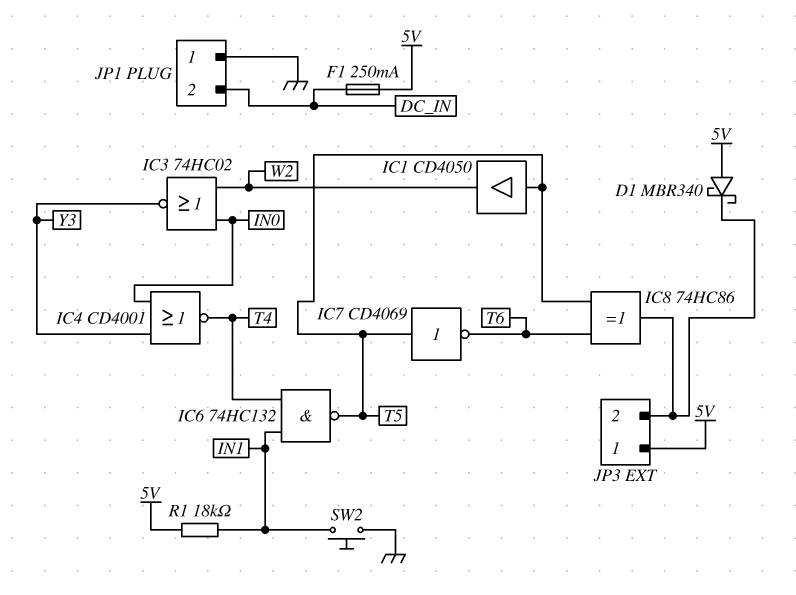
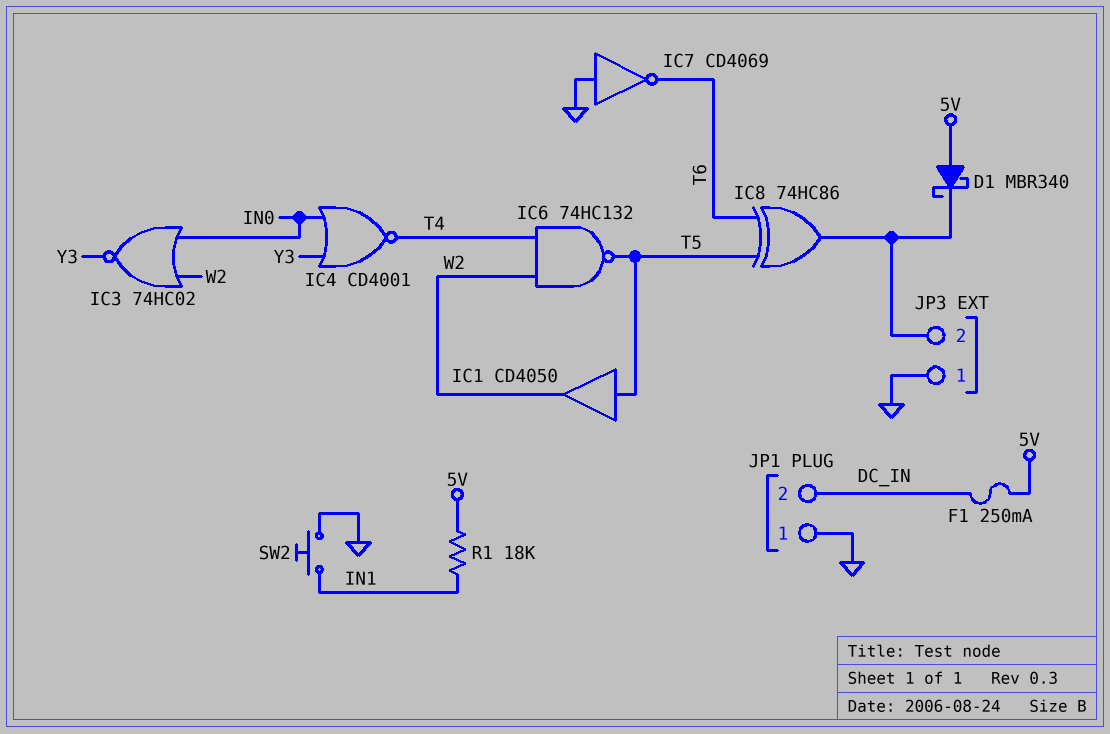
IC6: NAND 74HC132 (in IN1, in T4, out T5) -> NAND 74HC132 (in T4, in W2, out T5)
IC7: NOT CD4069 (in T5, out T6) -> NOT CD4069 (in GND, out T6)
JP3 pin 1: 5V -> GND

